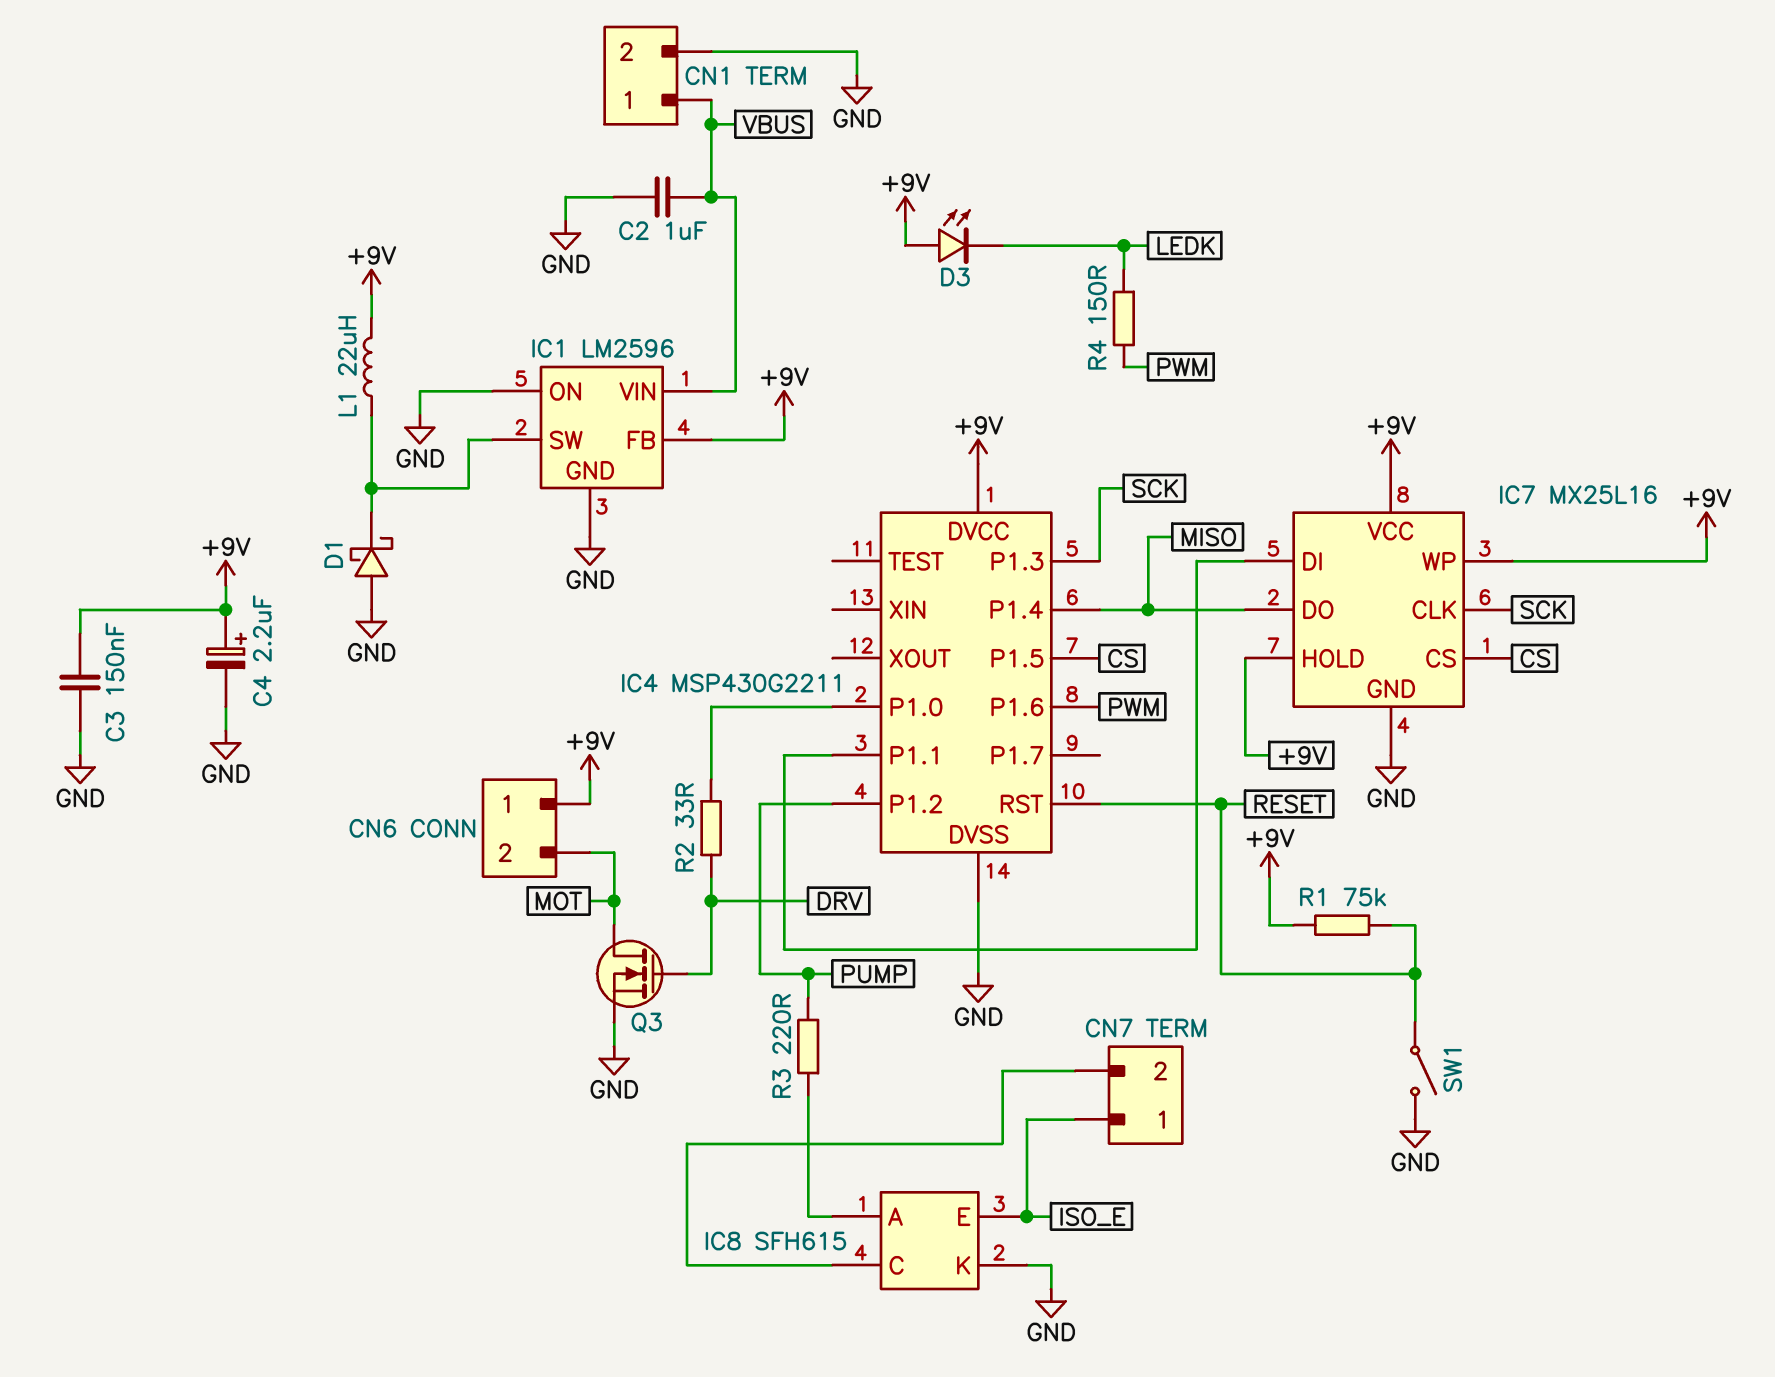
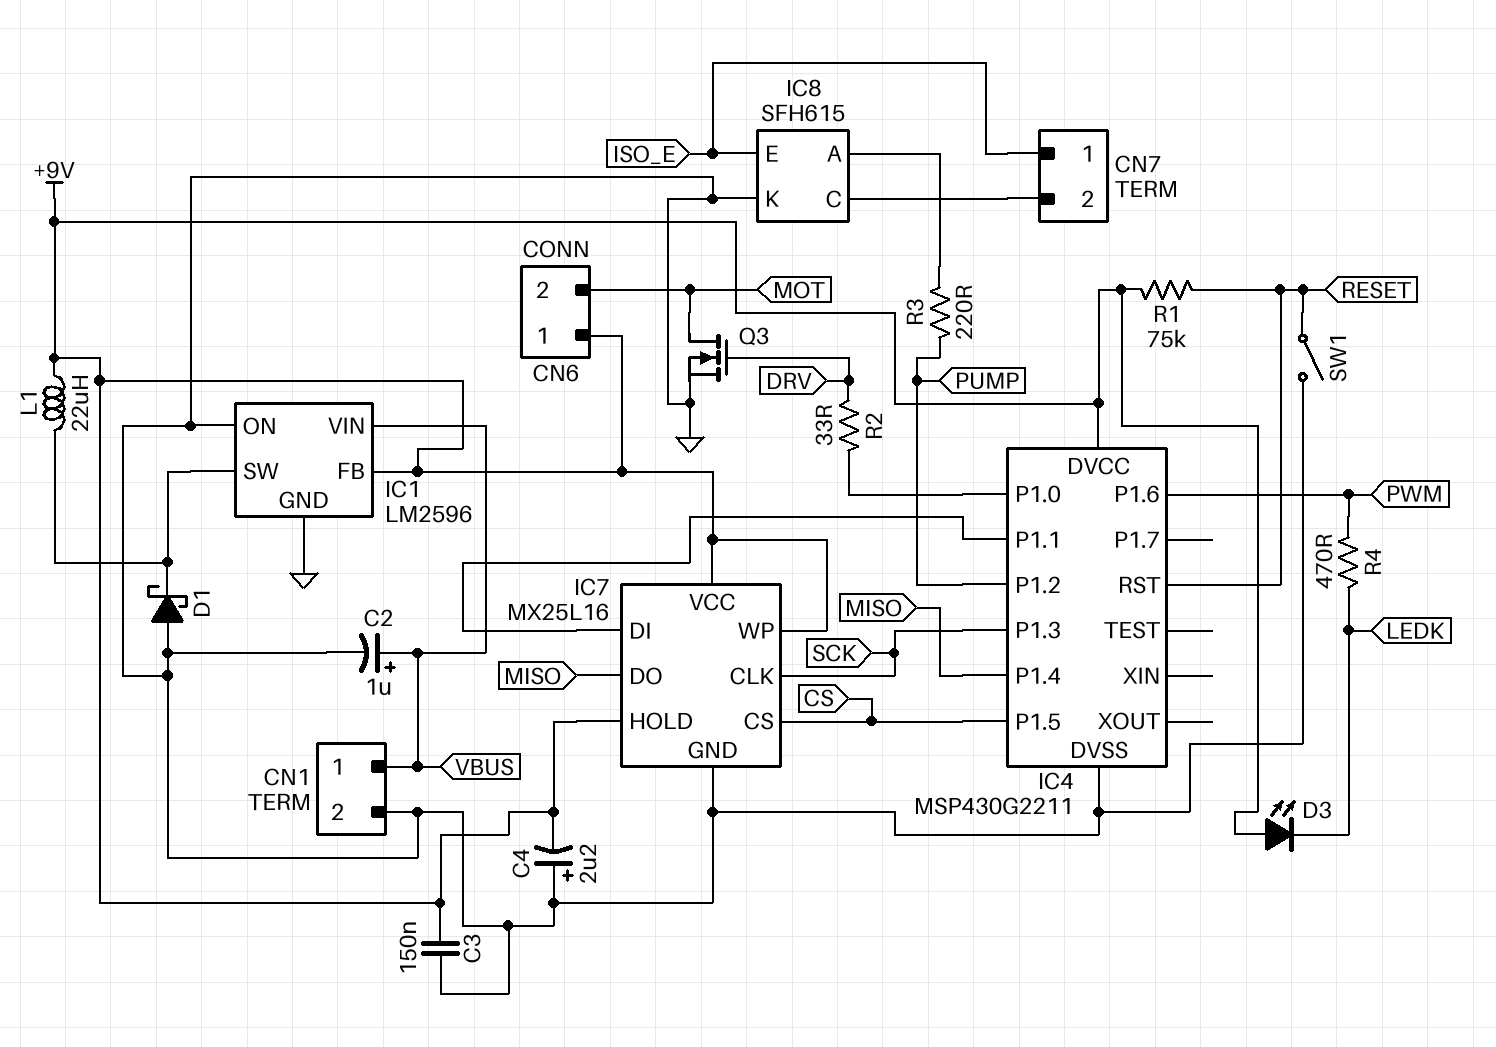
C2: 1uF (GND, VBUS) -> 1uF (plus VBUS, minus GND)
C4: 2.2uF (plus +9V, minus GND) -> 2.2uF (plus GND, minus +9V)
R4: 150 (LEDK, PWM) -> 470 (LEDK, PWM)

